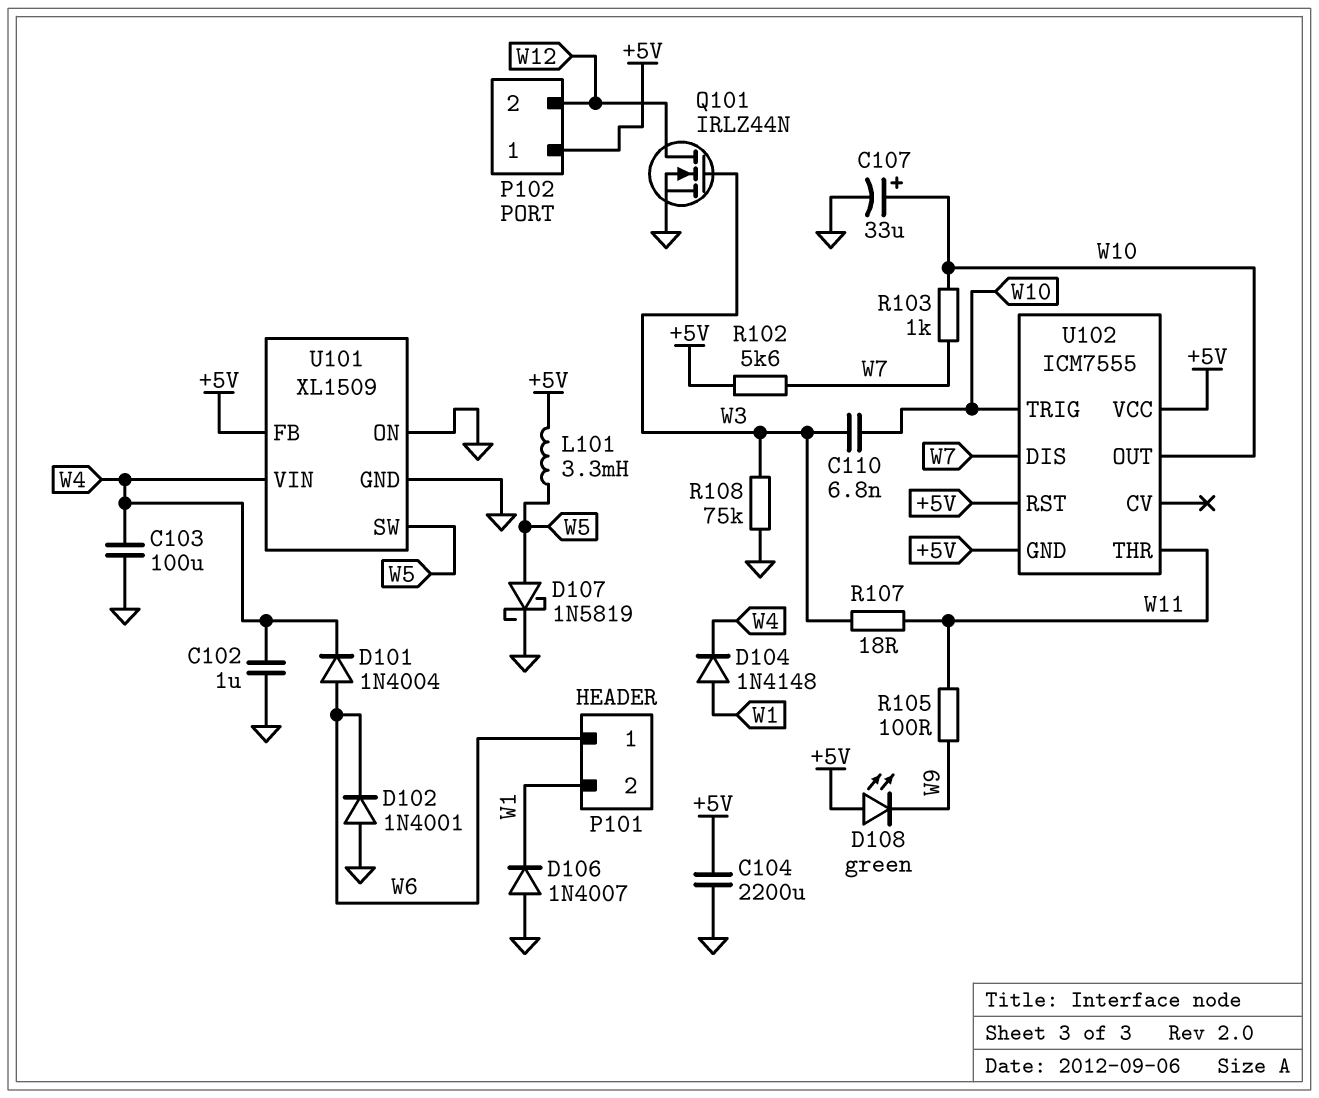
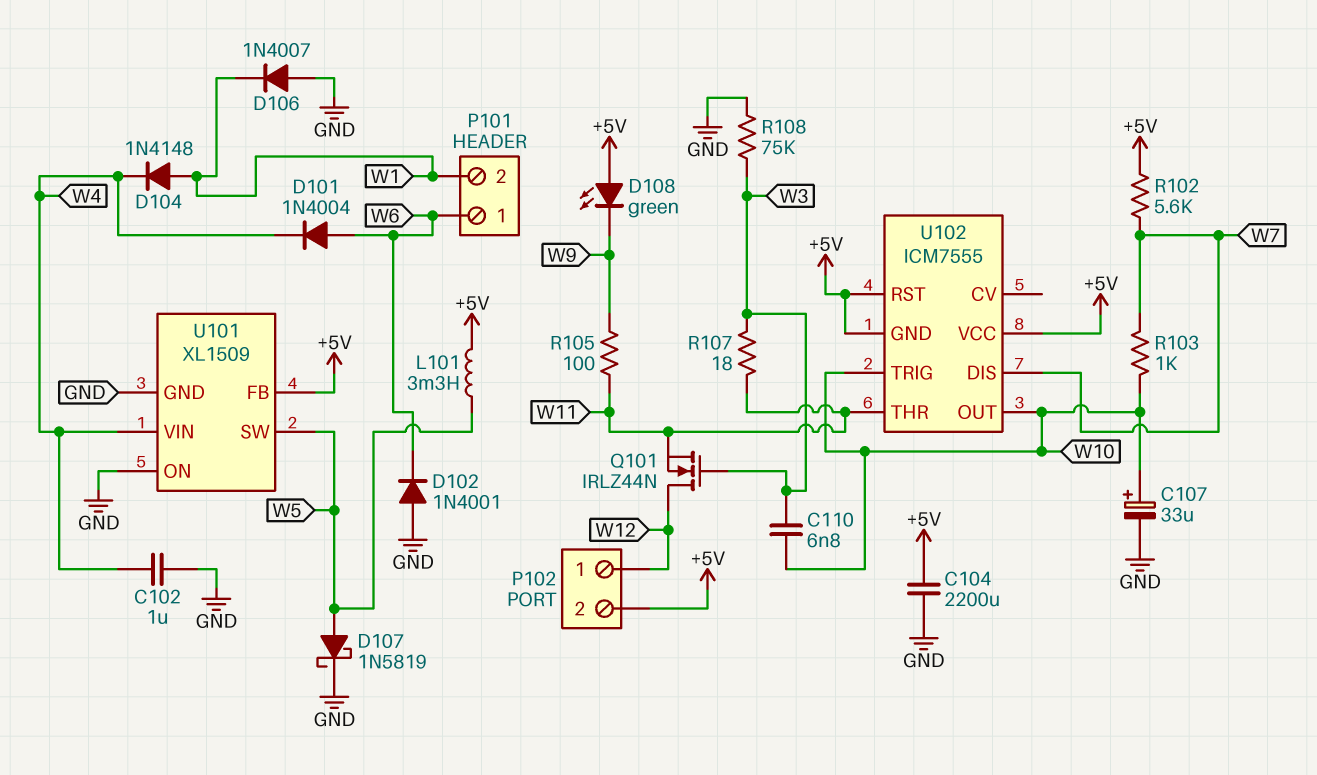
C103: 100uF (GND, W4) -> none
P102 pin 1: +5V -> W12
P102 pin 2: W12 -> +5V
Q101: NMOS IRLZ44N (G W3, D W12, S GND) -> NMOS IRLZ44N (G W3, D W12, S W11)

